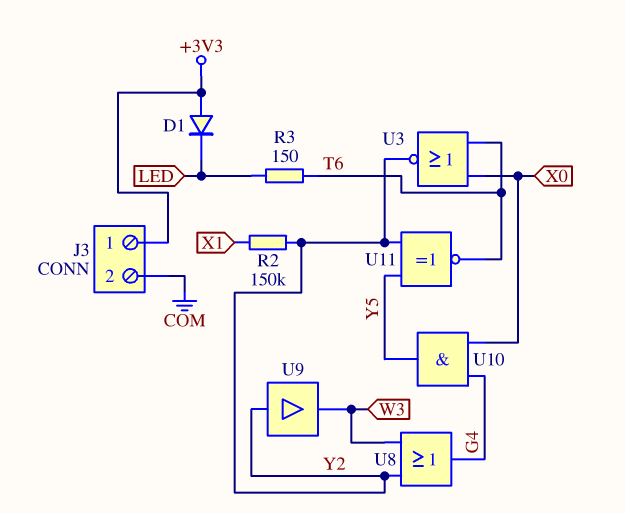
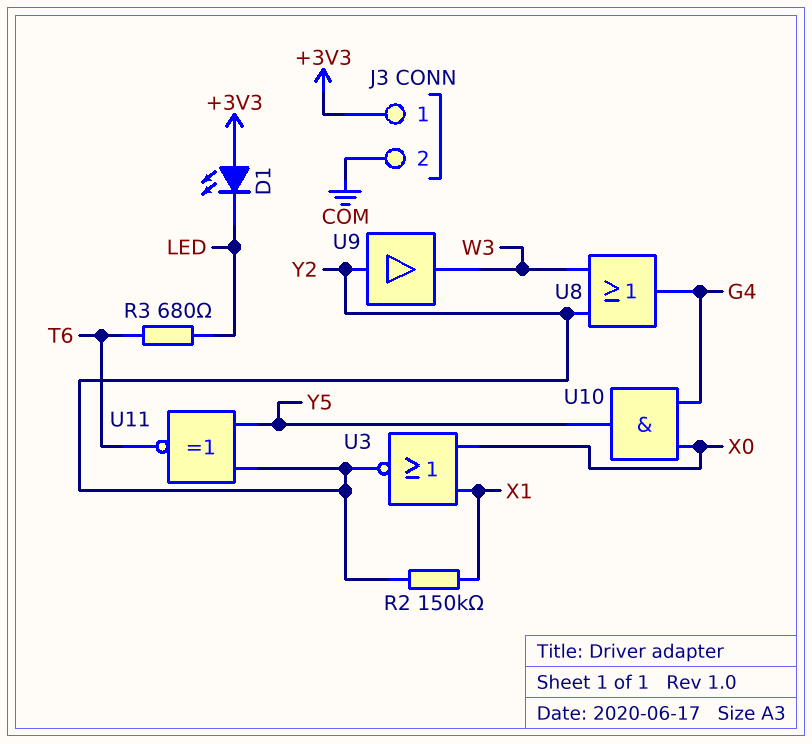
D1: diode (A +3V3, K LED) -> LED (A +3V3, K LED)
R3: 150 (LED, T6) -> 680 (LED, T6)
U3: NOR (in T6, in X0, out Y2) -> NOR (in X0, in X1, out Y2)

